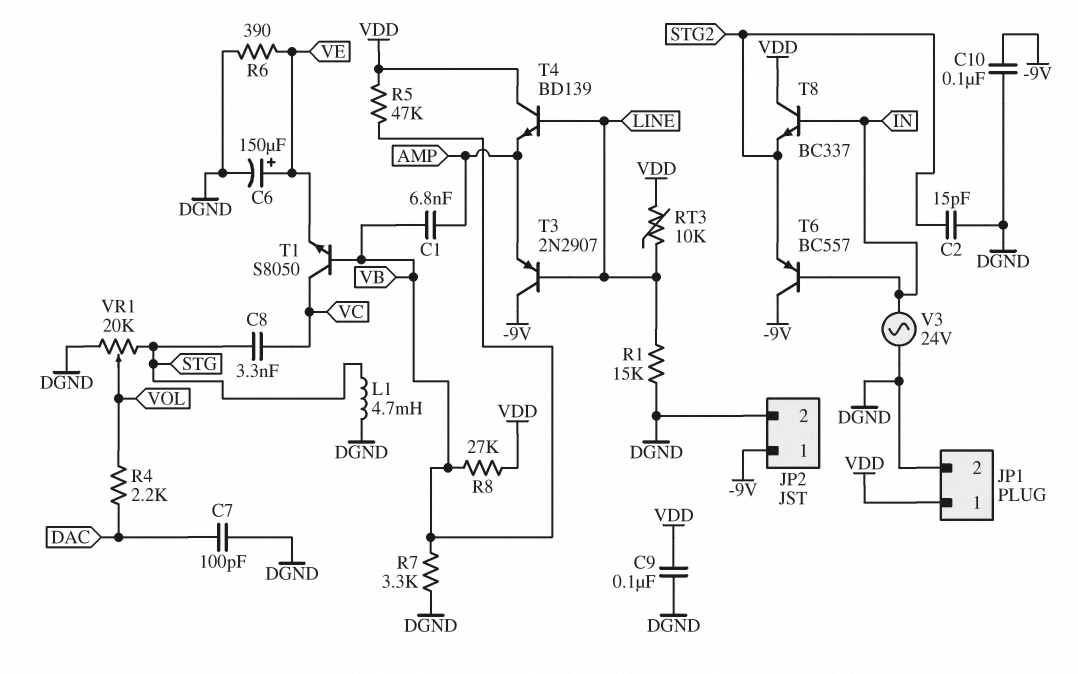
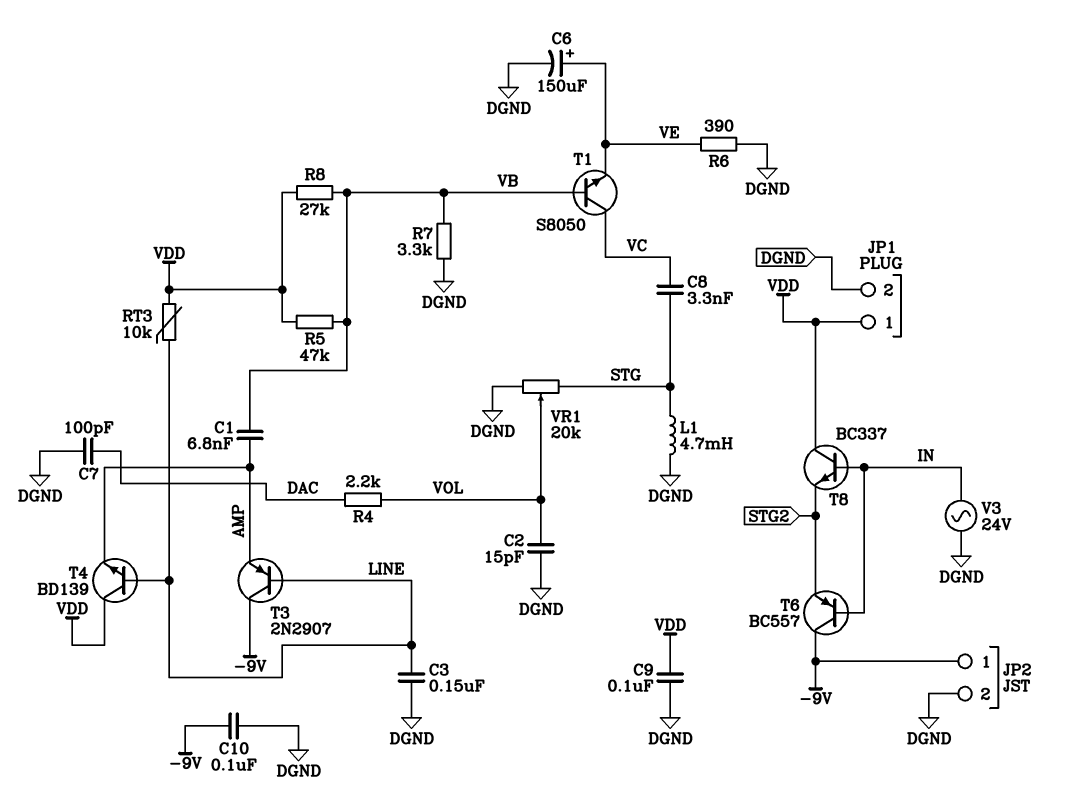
C2: 15pF (DGND, STG2) -> 15pF (DGND, VOL)
C3: none -> 150nF (DGND, LINE)
R1: 15k (DGND, LINE) -> none

